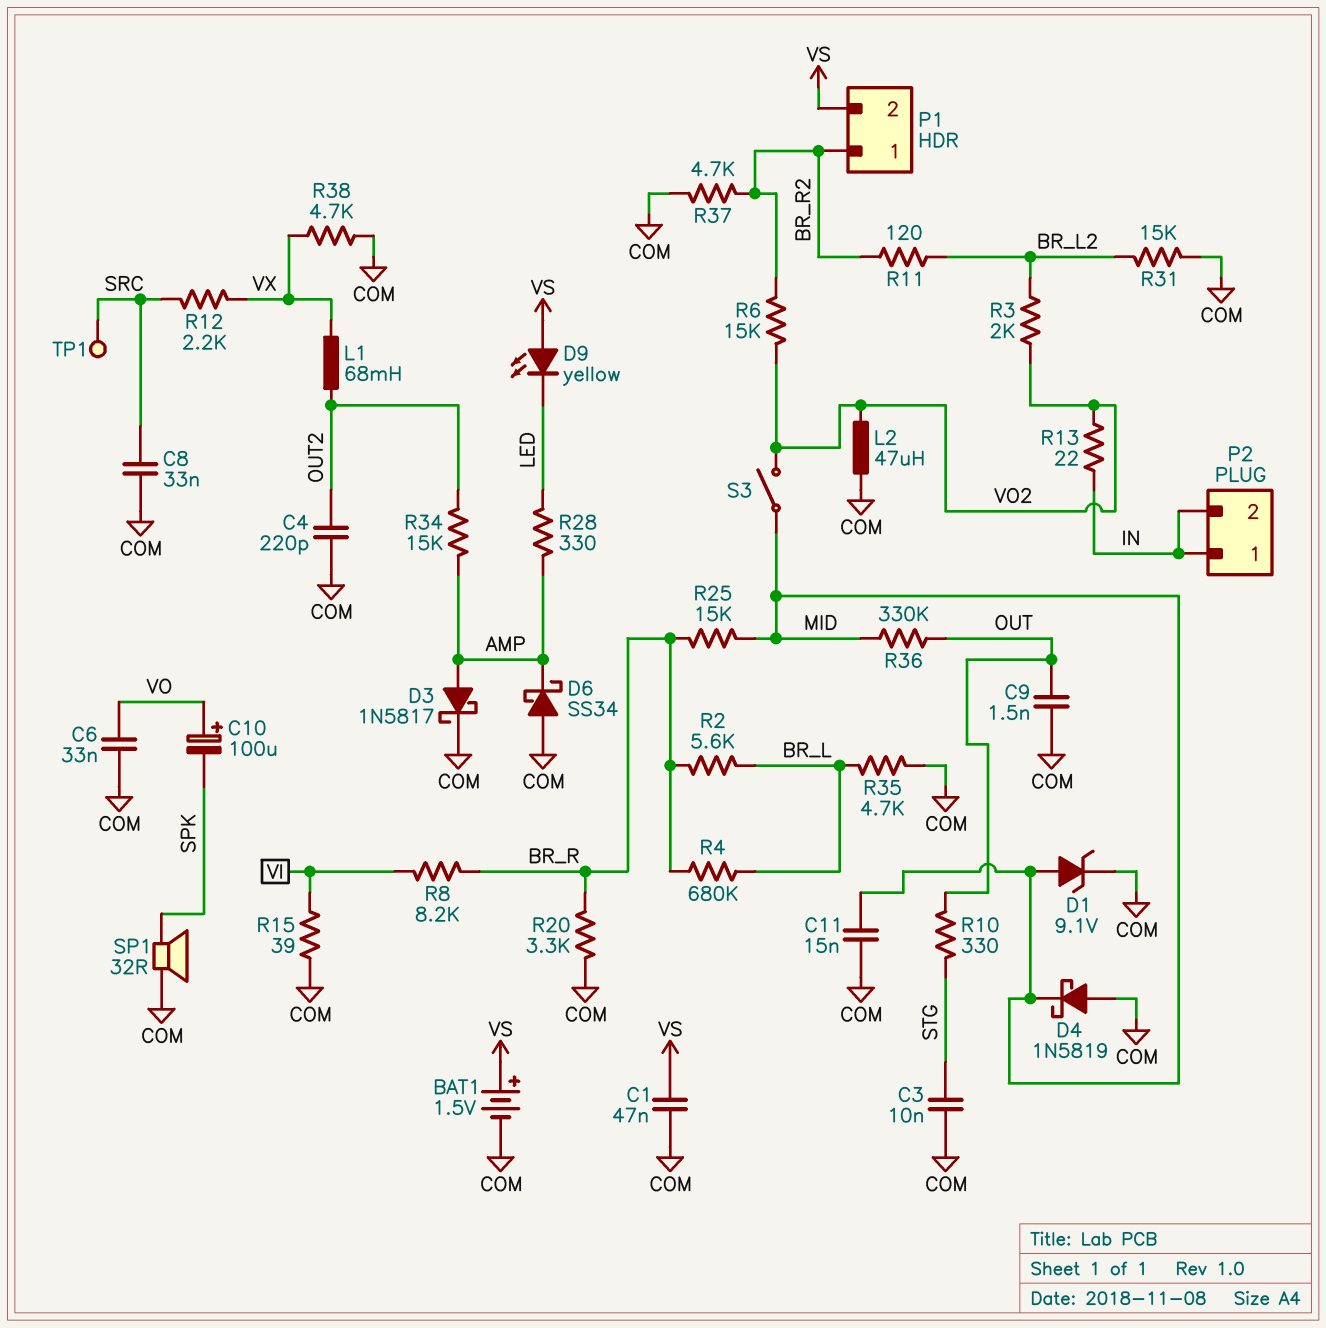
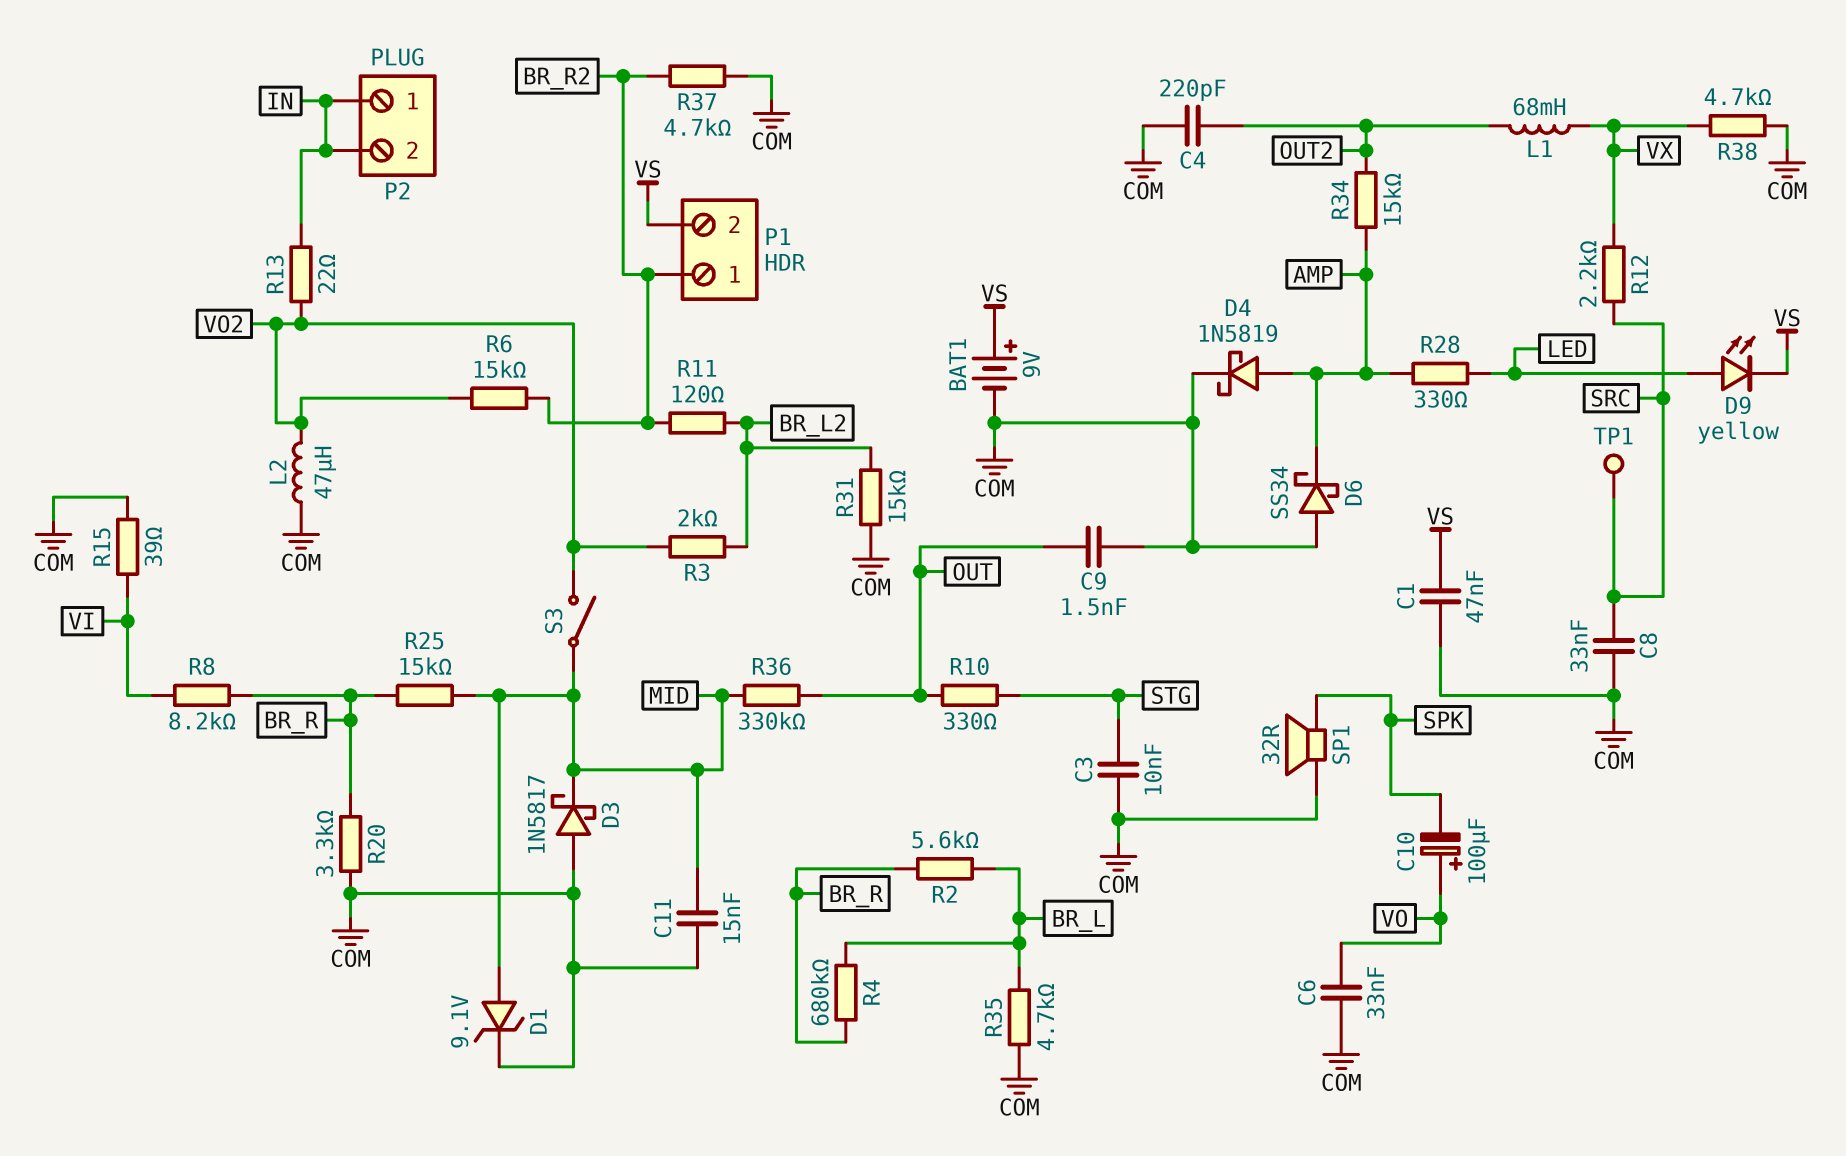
BAT1: 1.5V (plus VS, minus COM) -> 9V (plus VS, minus COM)
D3: schottky 1N5817 (A AMP, K COM) -> schottky 1N5817 (A COM, K MID)
D4: schottky 1N5819 (A COM, K MID) -> schottky 1N5819 (A AMP, K COM)
D9: LED yellow (A VS, K LED) -> LED yellow (A LED, K VS)

